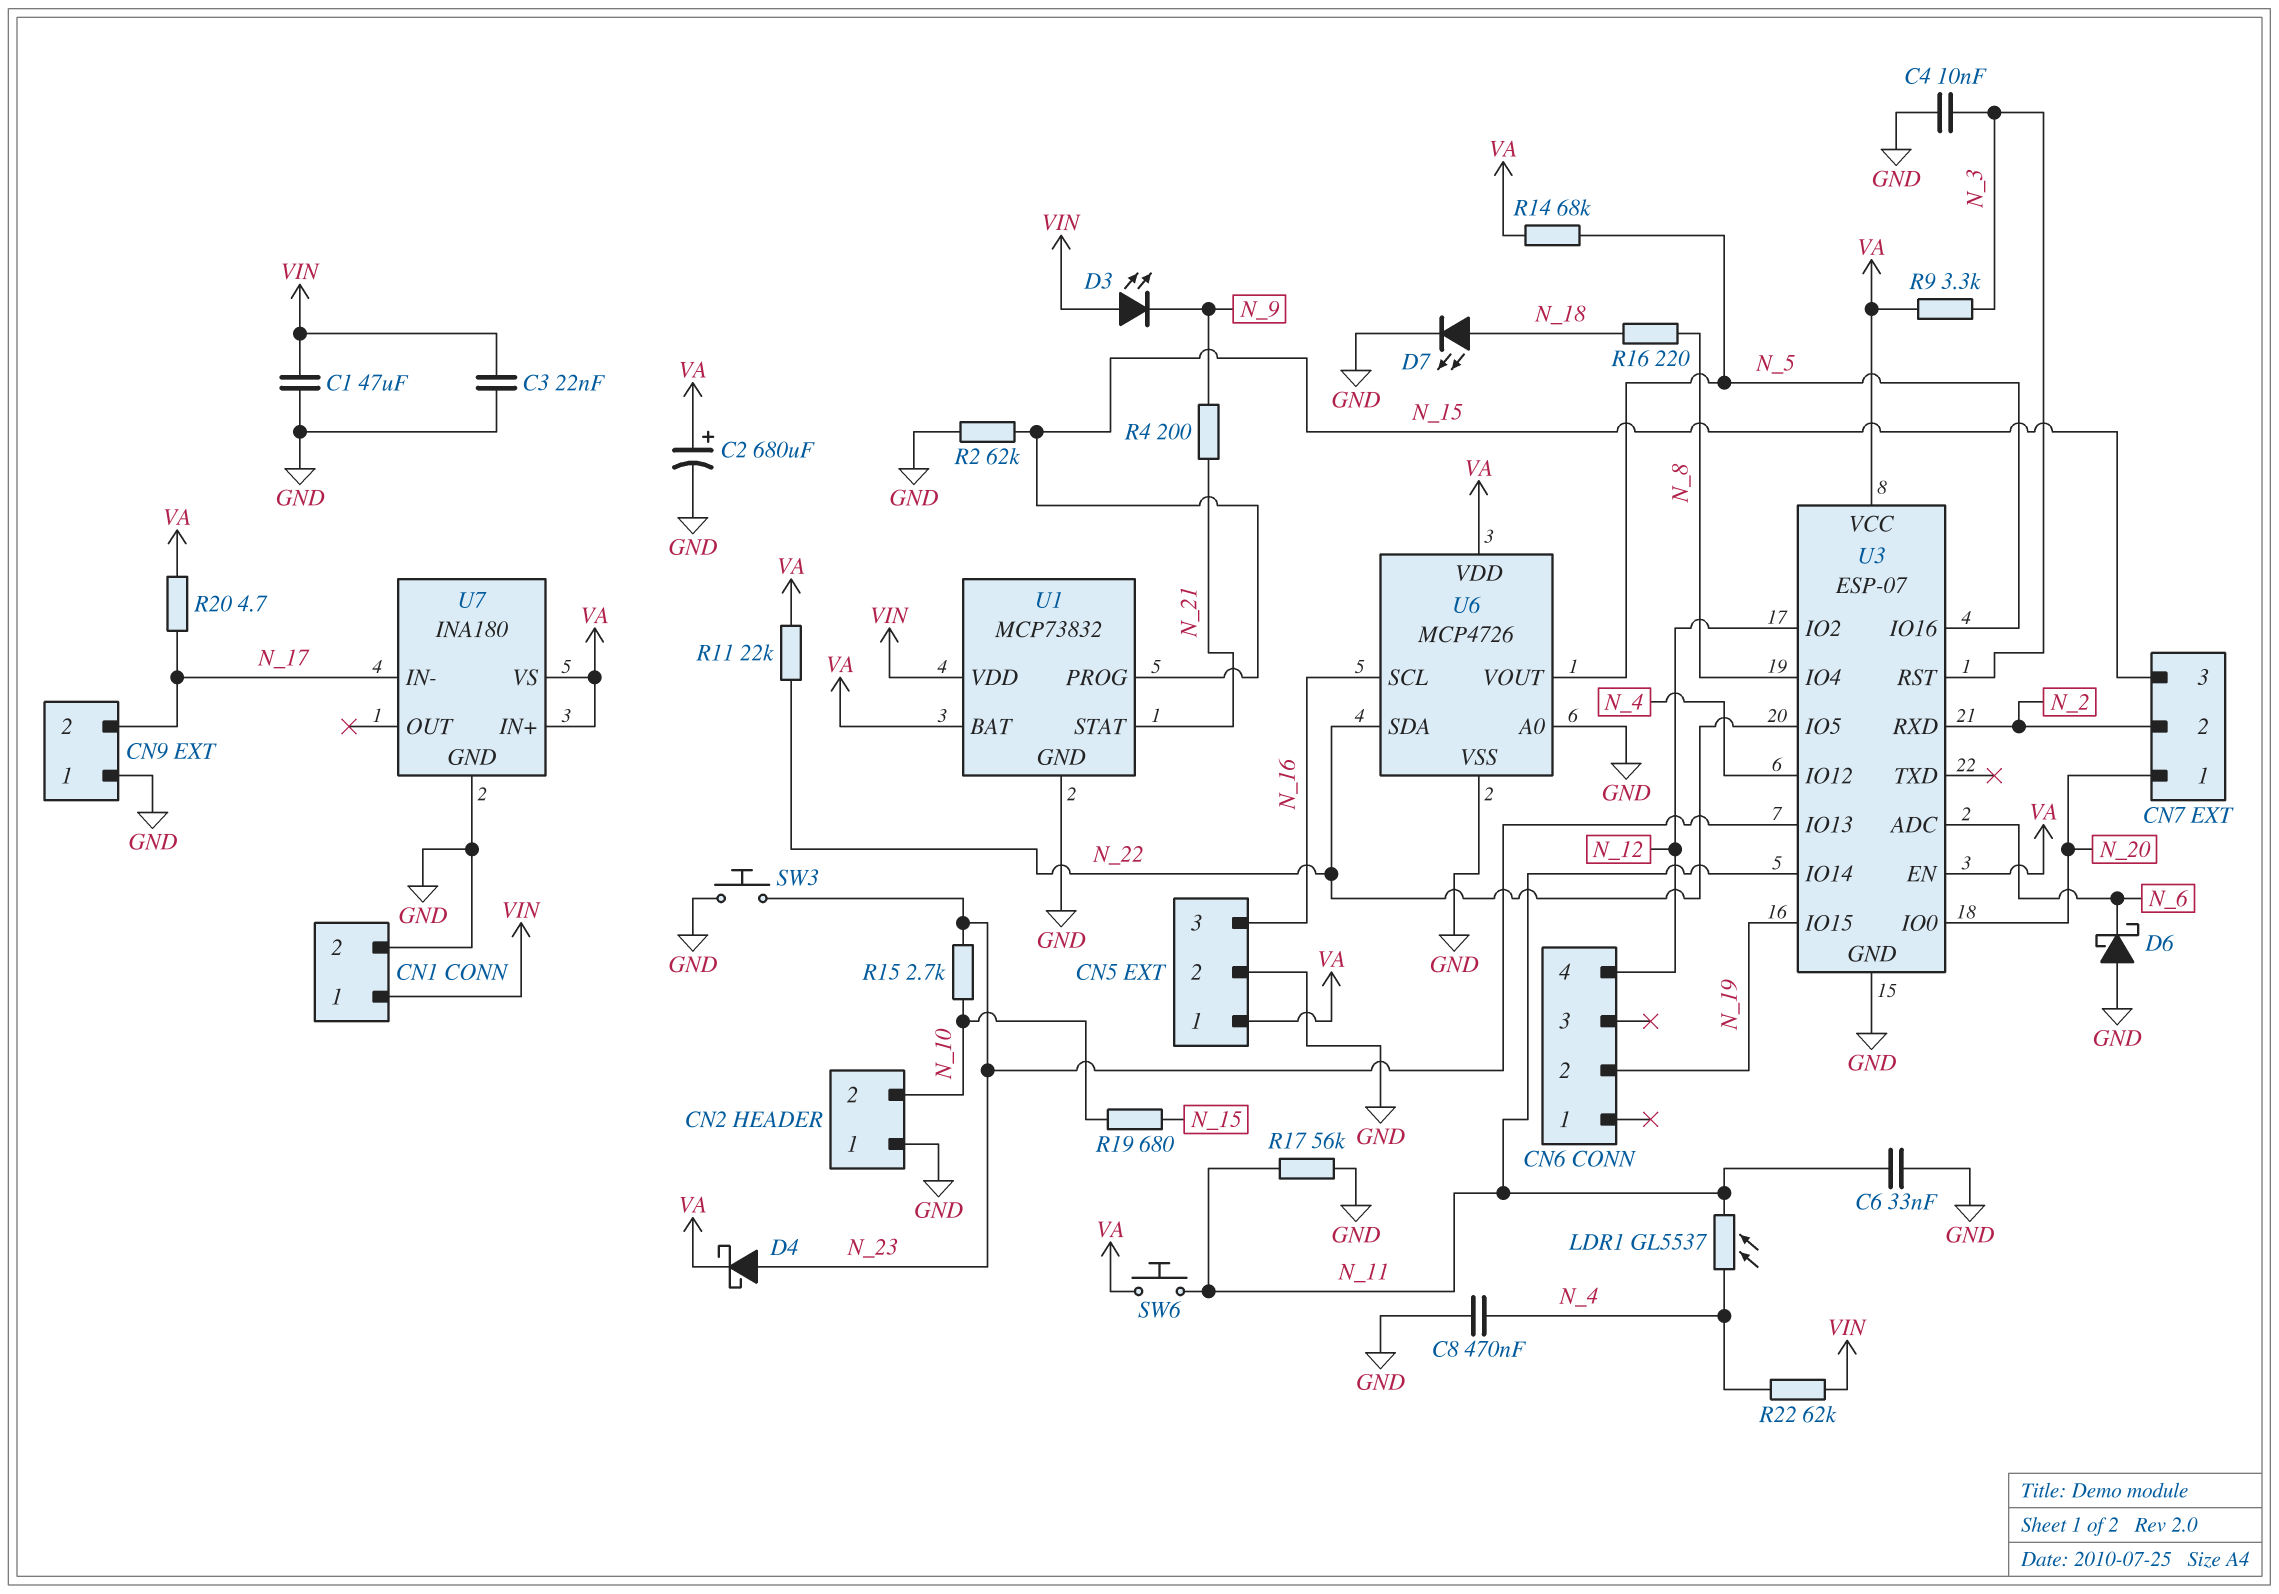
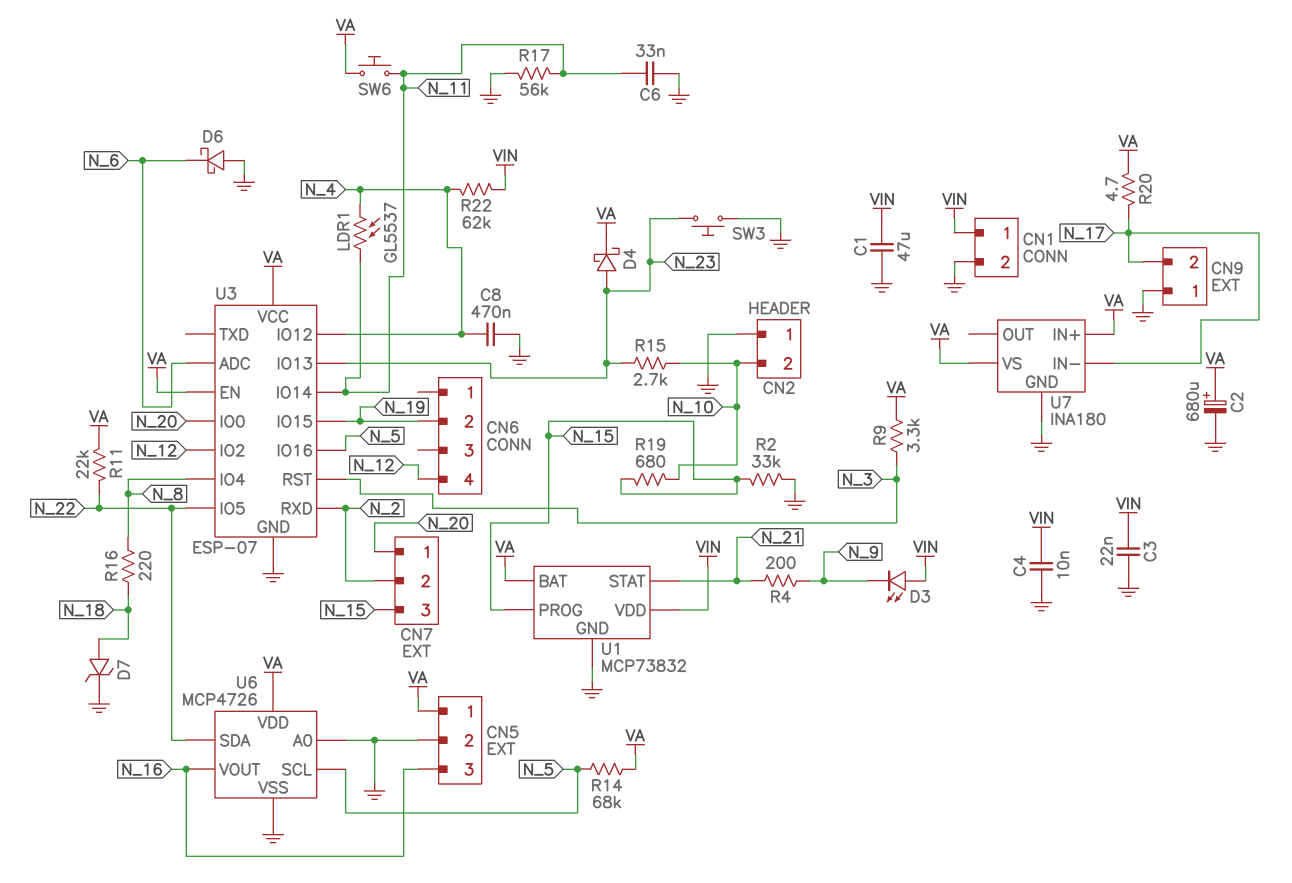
C4: 10nF (GND, N_3) -> 10nF (GND, VIN)
D7: LED (A N_18, K GND) -> zener (A N_18, K GND)
R2: 62k (GND, N_15) -> 33k (GND, N_15)
U6 pin SCL: N_16 -> N_5
U6 pin VOUT: N_5 -> N_16

